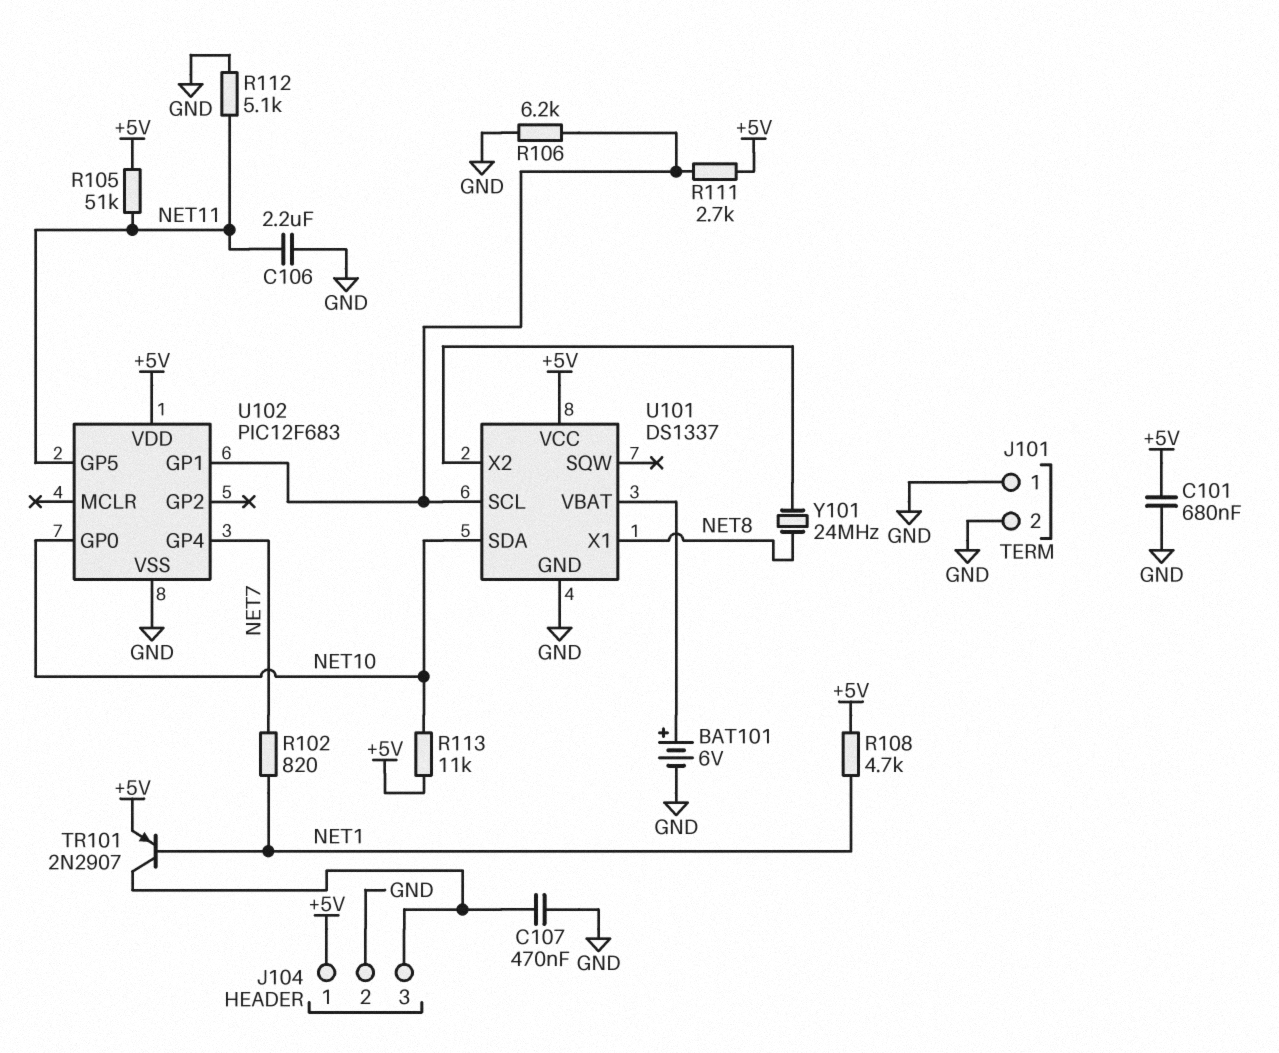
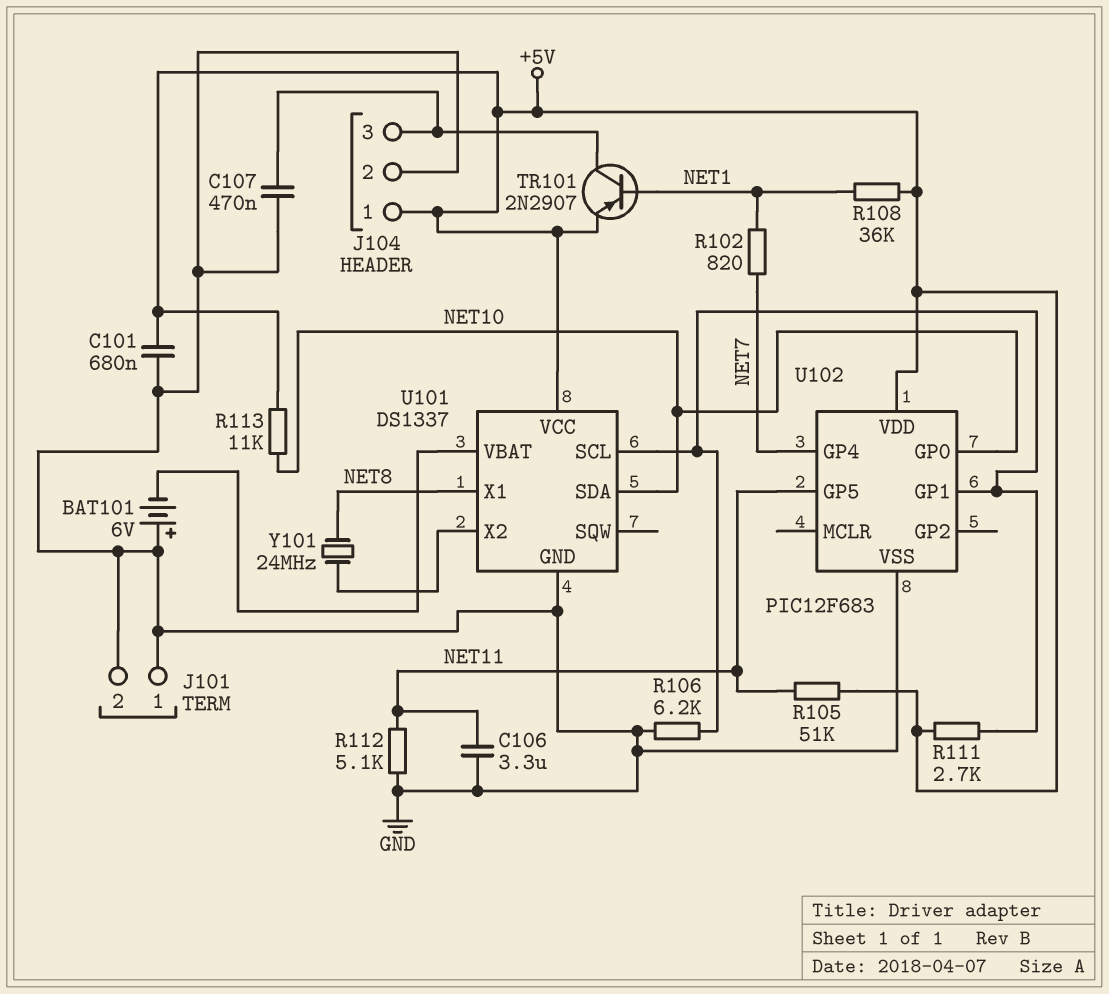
BAT101: 6V (plus U101/VBAT, minus GND) -> 6V (plus GND, minus U101/VBAT)
C106: 2.2uF (GND, NET11) -> 3.3uF (GND, NET11)
R108: 4.7k (+5V, NET1) -> 36k (+5V, NET1)

